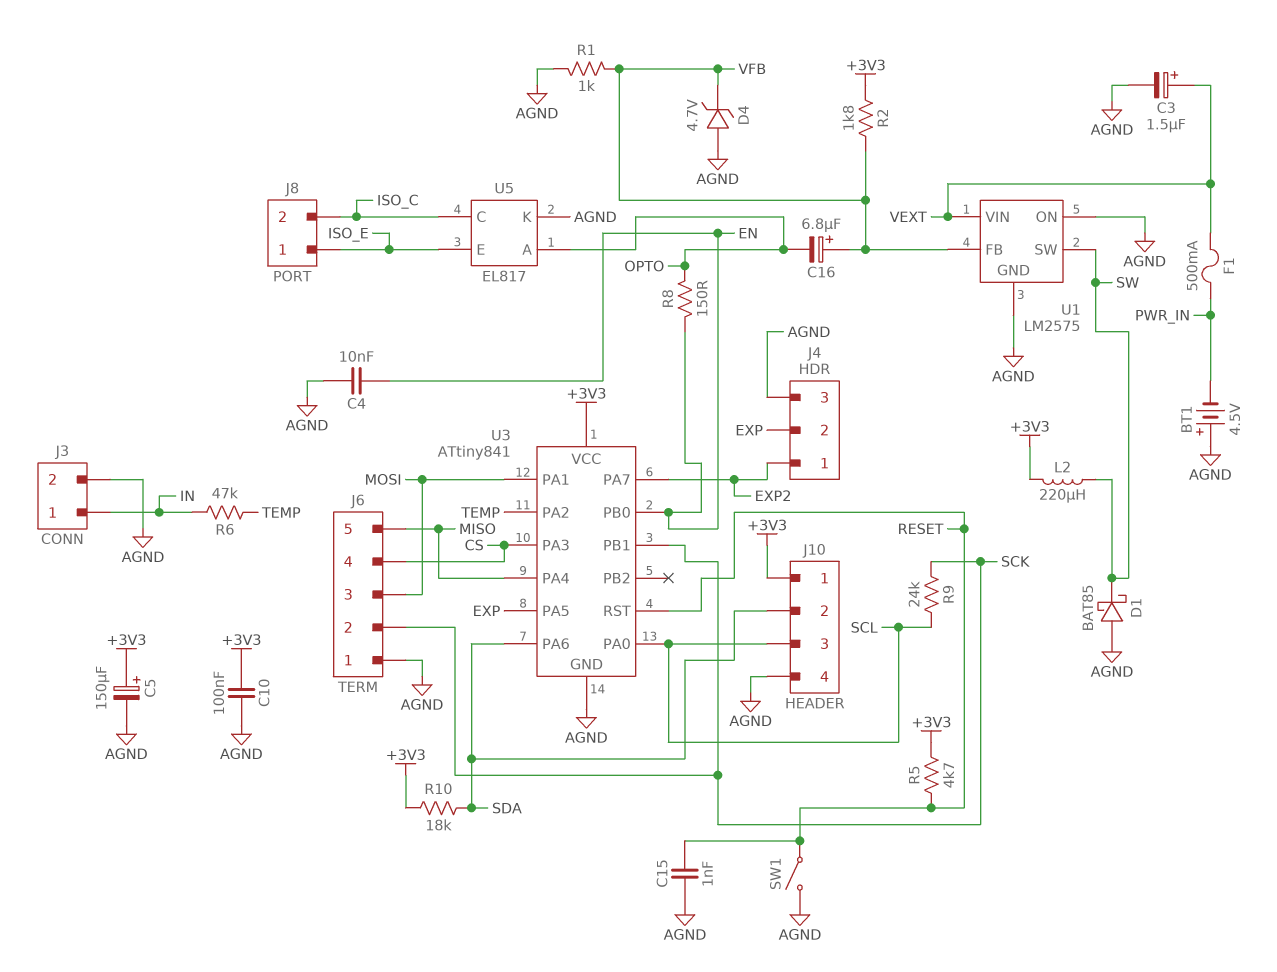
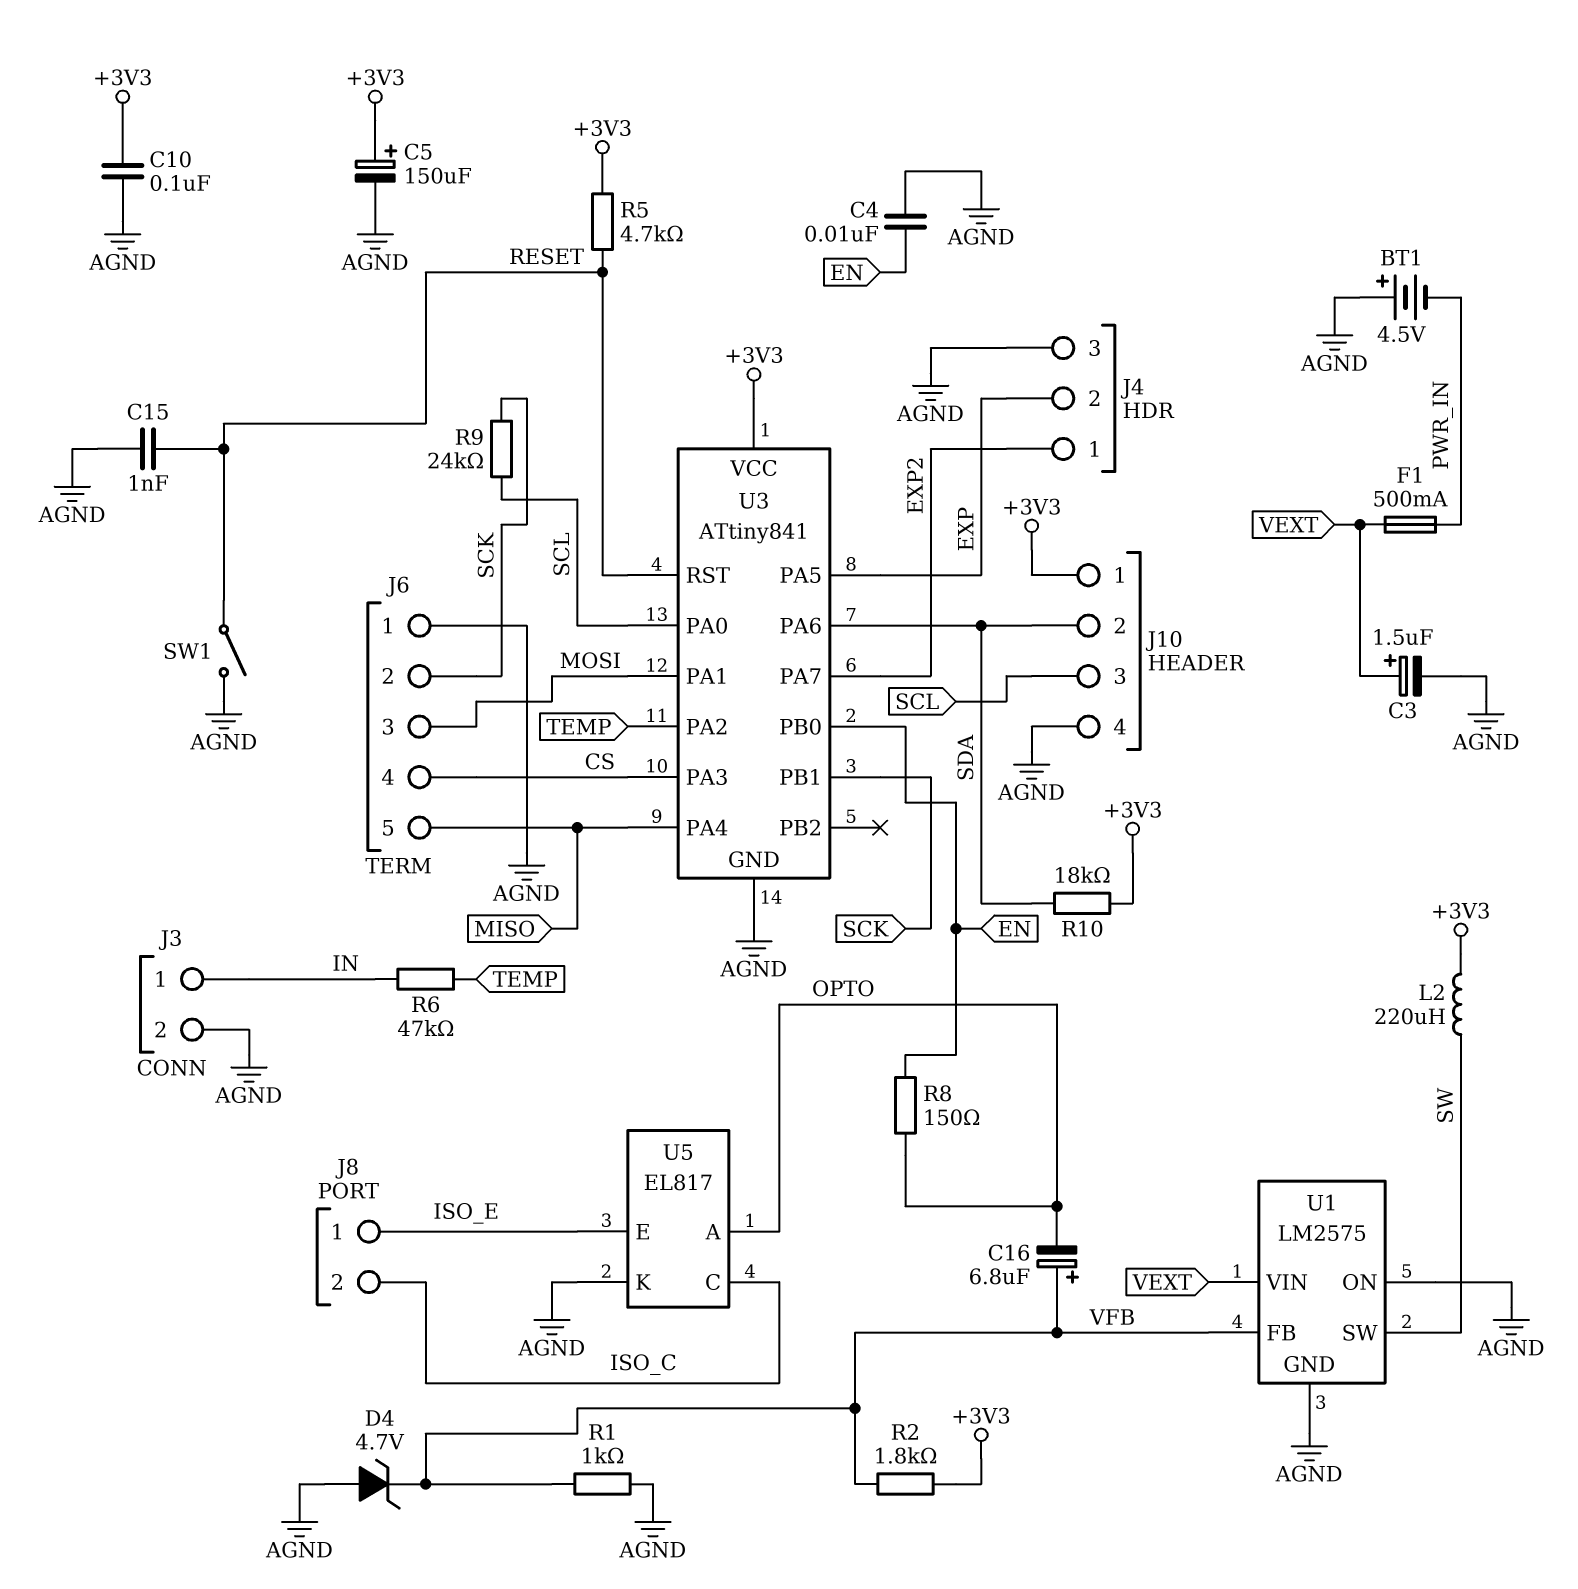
D1: schottky BAT85 (A AGND, K SW) -> none

